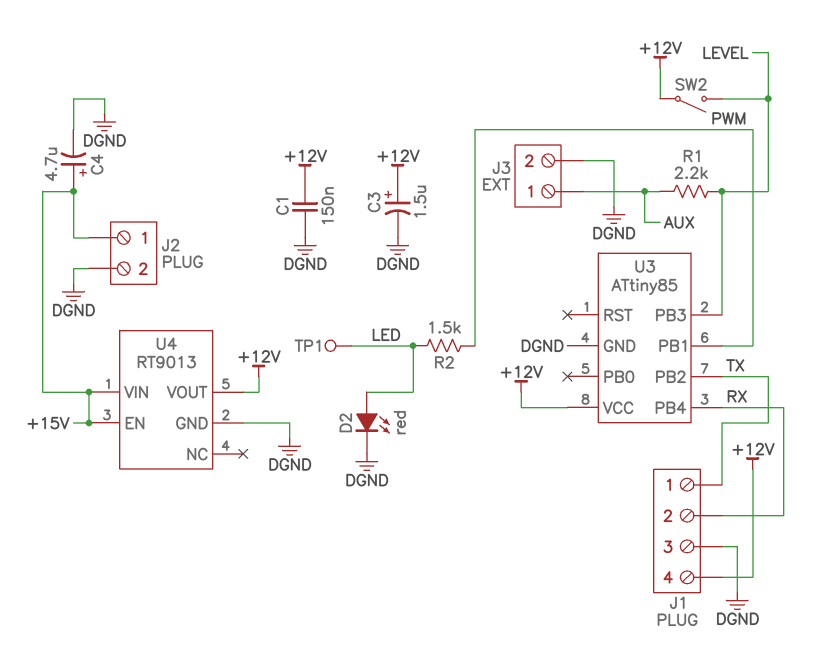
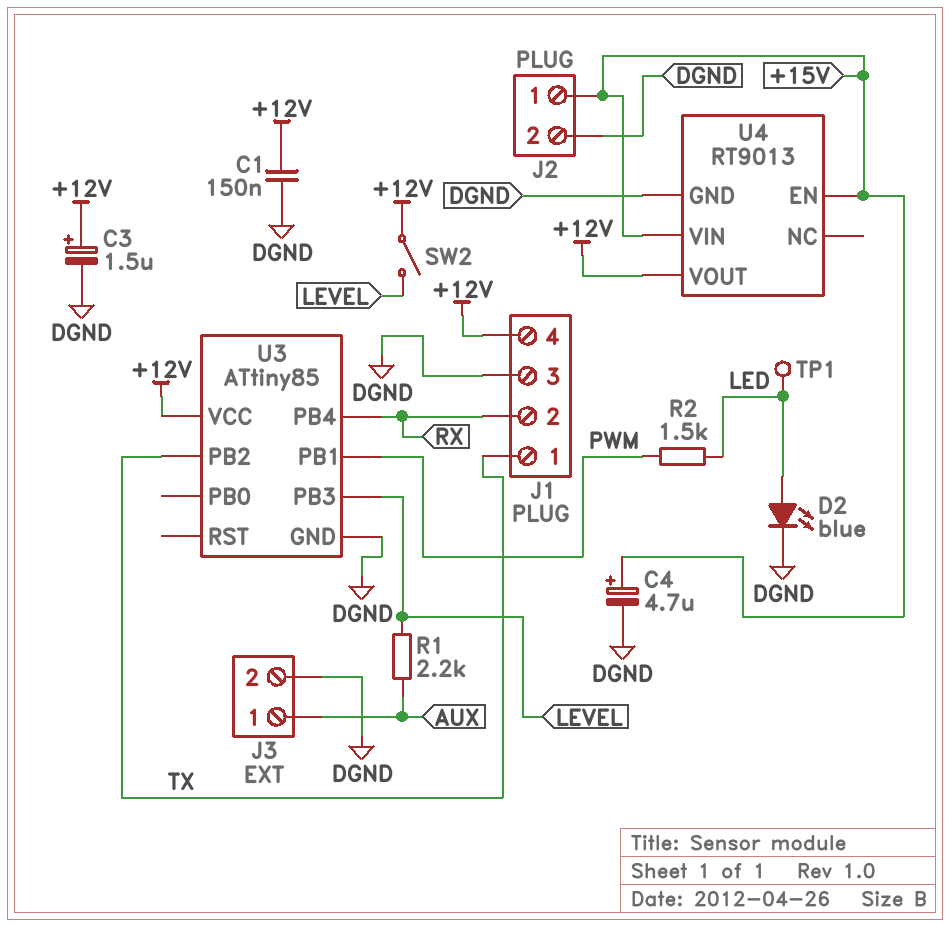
D2: LED red (A LED, K DGND) -> LED blue (A LED, K DGND)

